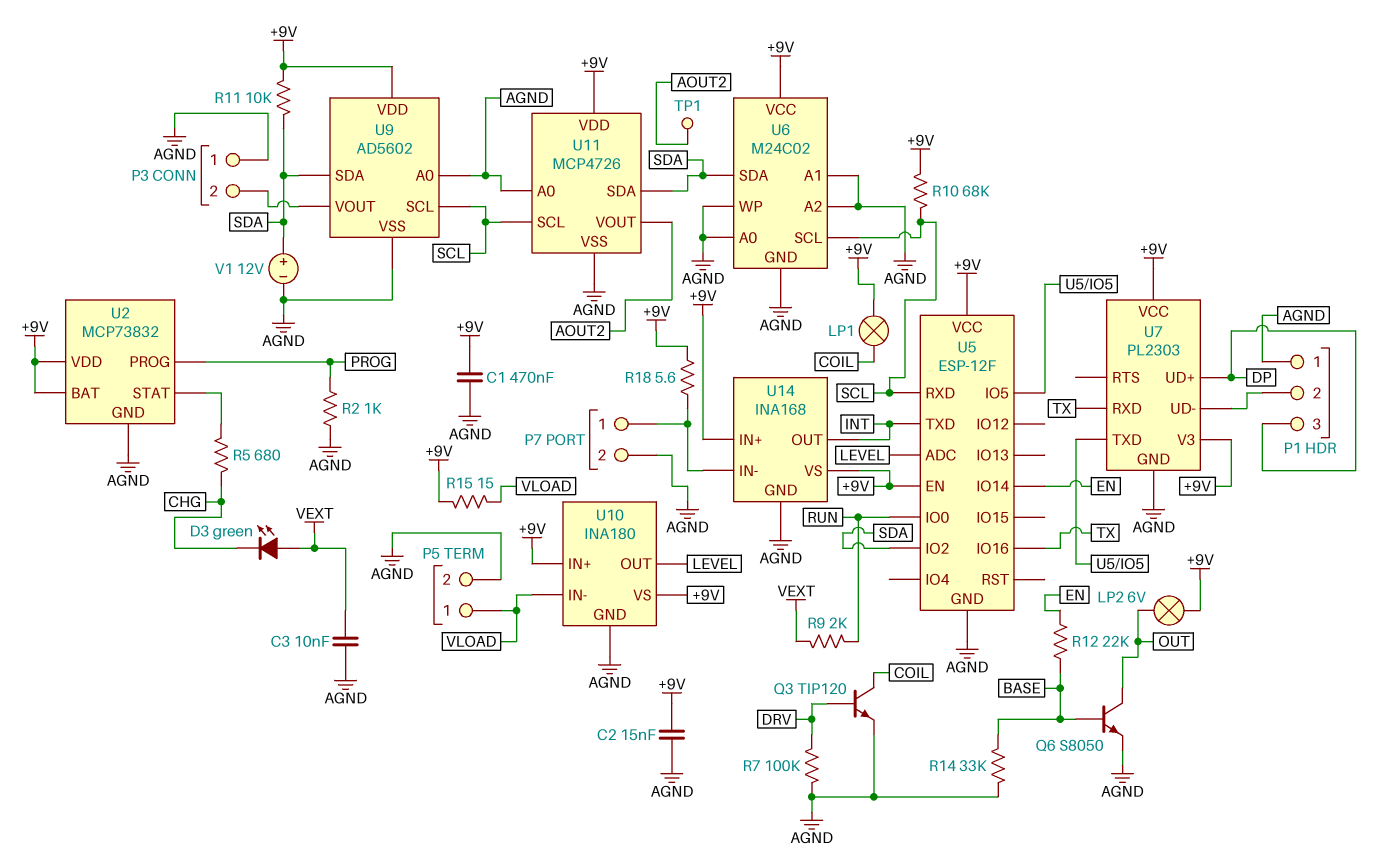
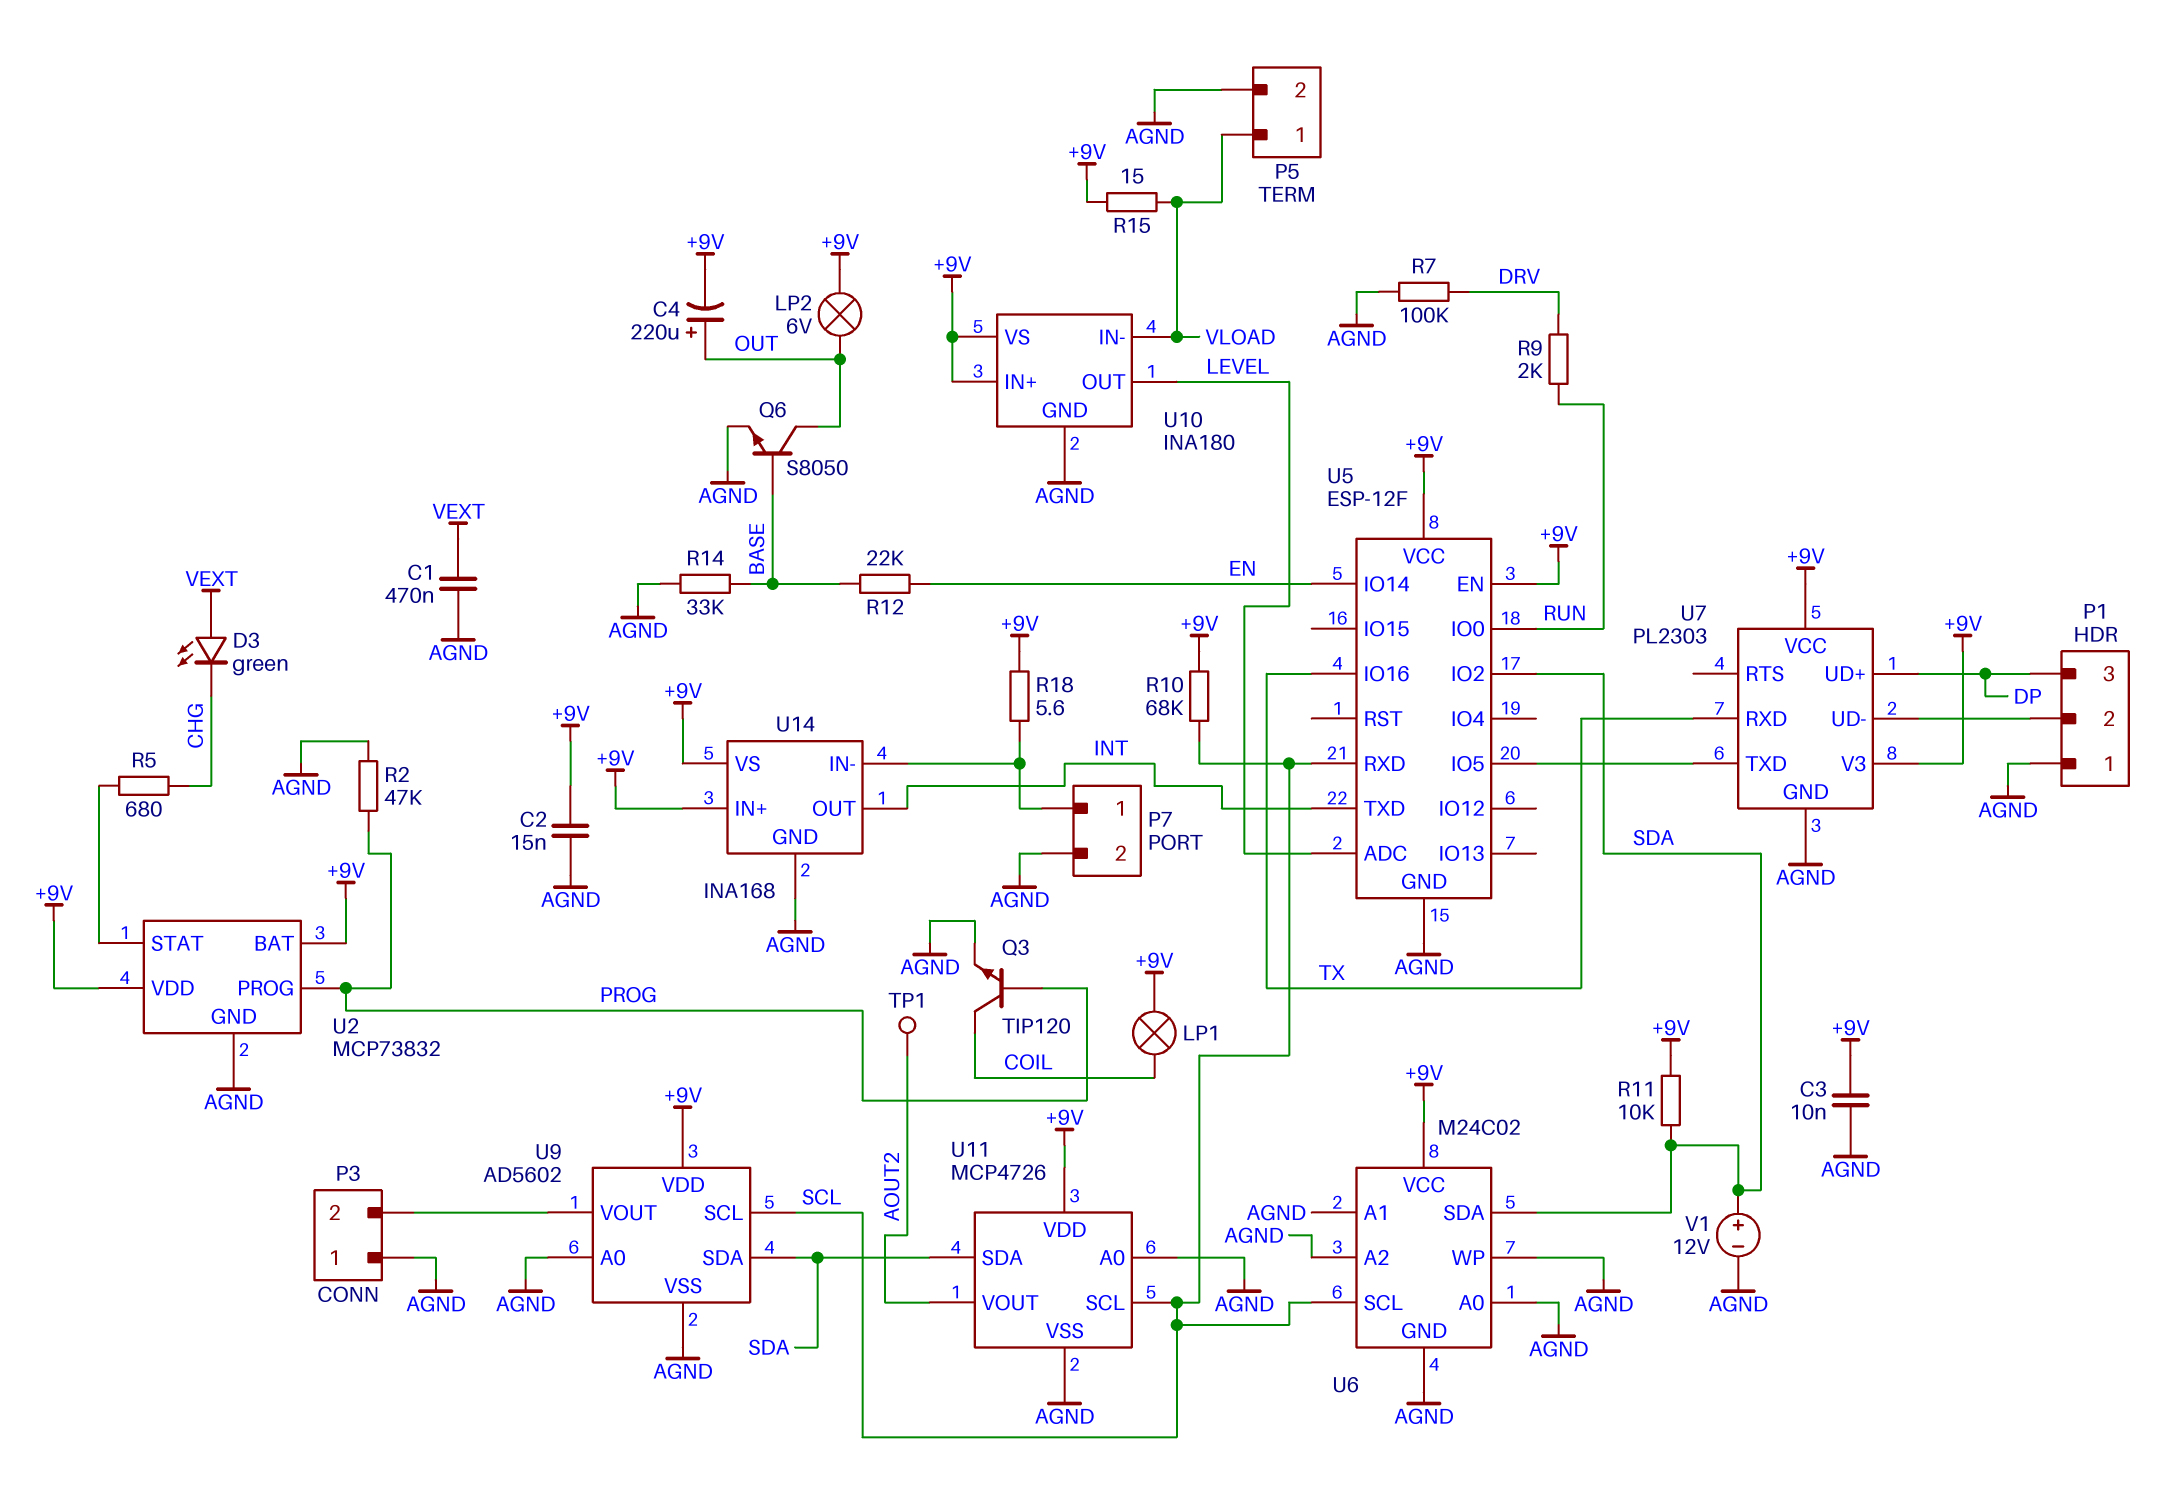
C1: 470nF (+9V, AGND) -> 470nF (AGND, VEXT)
C3: 10nF (AGND, VEXT) -> 10nF (+9V, AGND)
C4: none -> 220uF (plus OUT, minus +9V)
Q3: NPN TIP120 (B DRV, C COIL, E AGND) -> NPN TIP120 (B PROG, C COIL, E AGND)
R2: 1k (AGND, PROG) -> 47k (AGND, PROG)
R9: 2k (RUN, VEXT) -> 2k (DRV, RUN)

